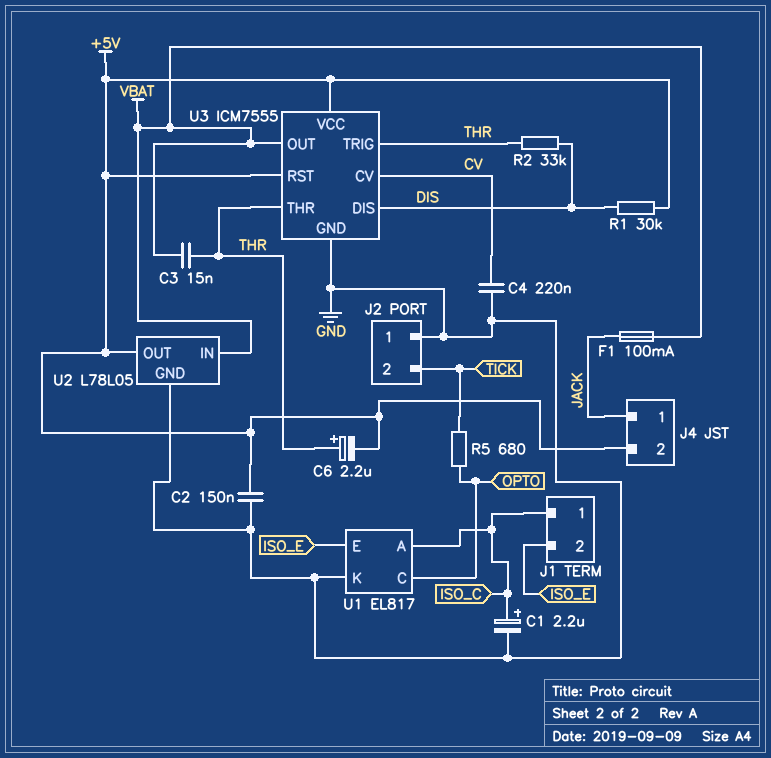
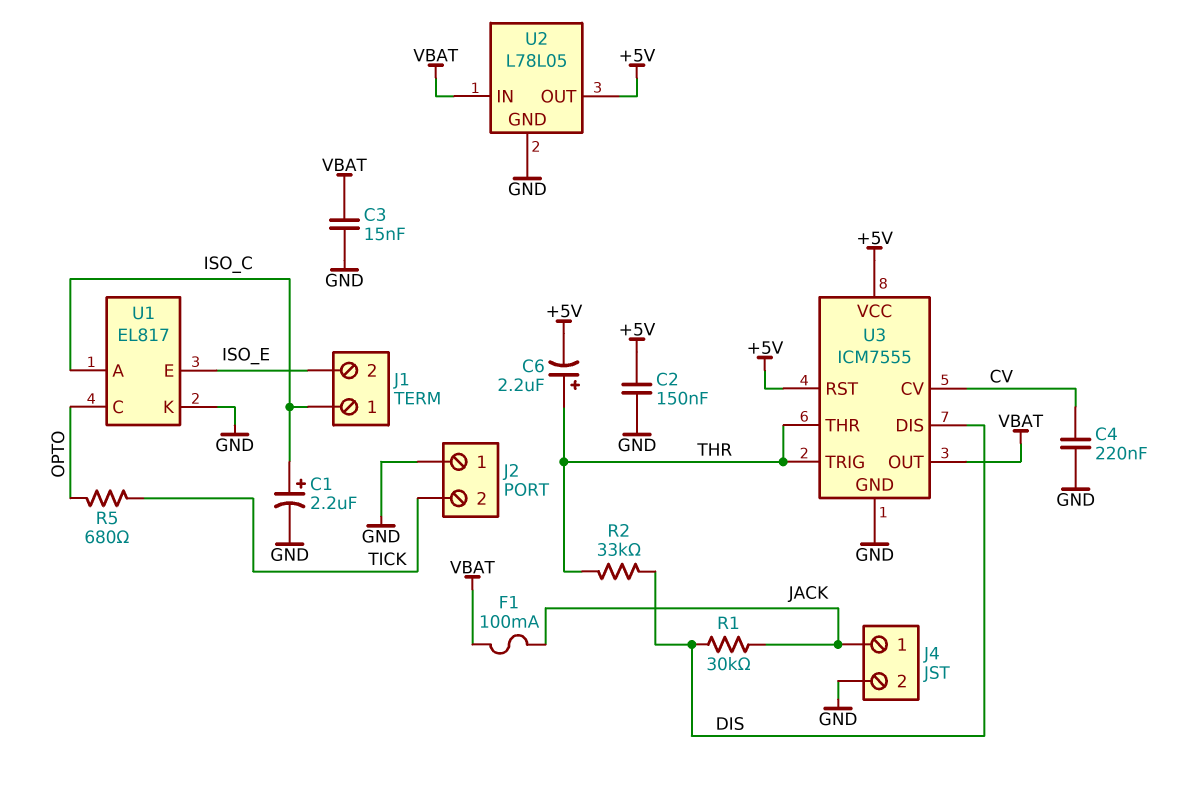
C3: 15nF (THR, VBAT) -> 15nF (GND, VBAT)
J4 pin 2: +5V -> GND
R1: 30k (+5V, DIS) -> 30k (DIS, JACK)

